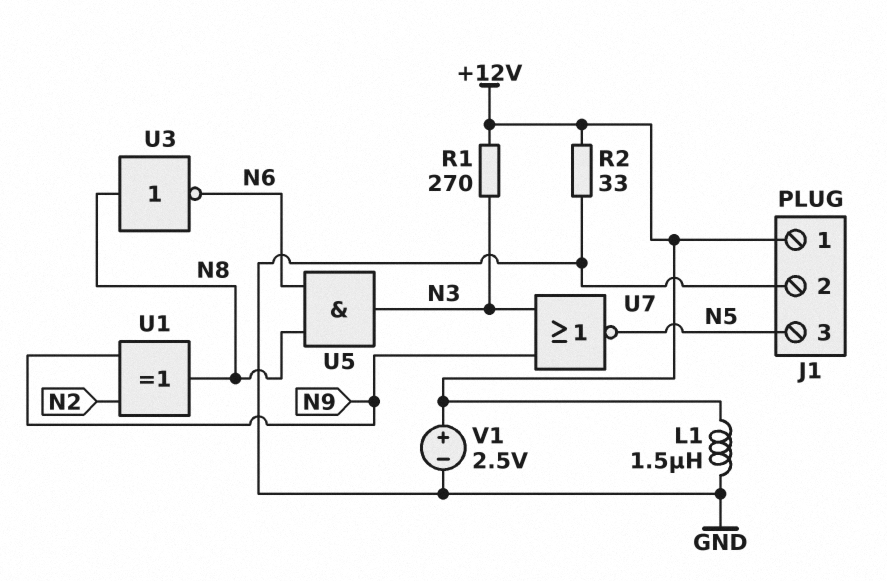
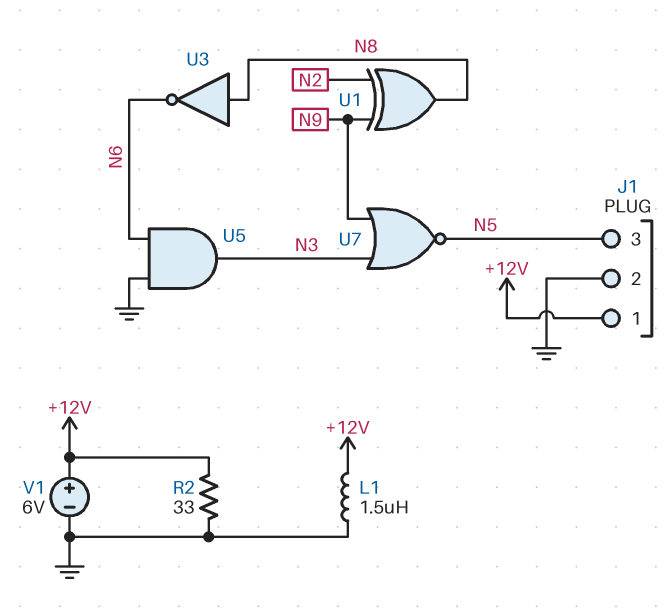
R1: 270 (+12V, N3) -> none
U5: AND (in N6, in N8, out N3) -> AND (in GND, in N6, out N3)
V1: 2.5V (plus +12V, minus GND) -> 6V (plus +12V, minus GND)

